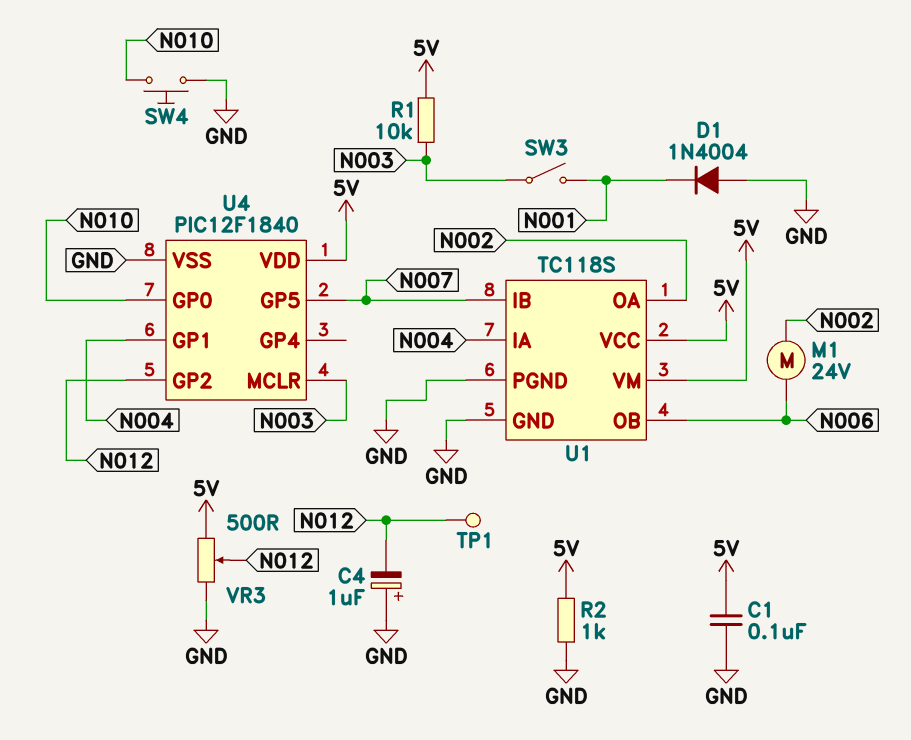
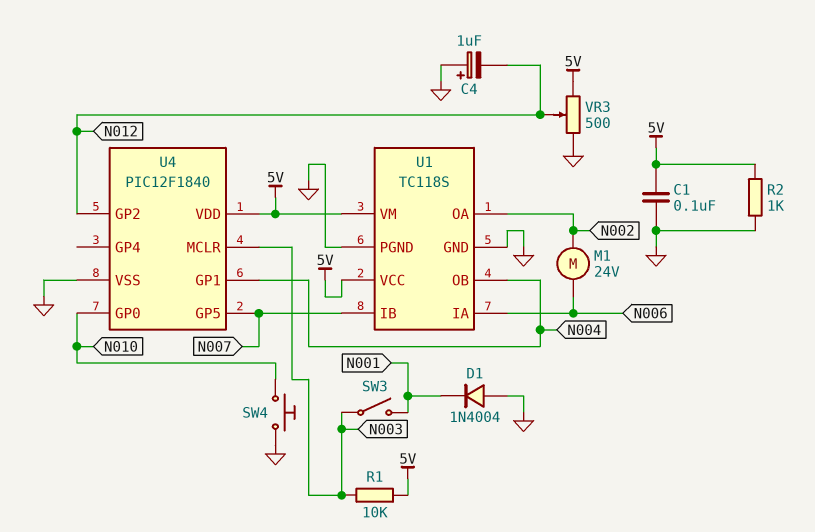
TP1: test point (N012) -> none
U1 pin IA: N004 -> N006
U1 pin OB: N006 -> N004

